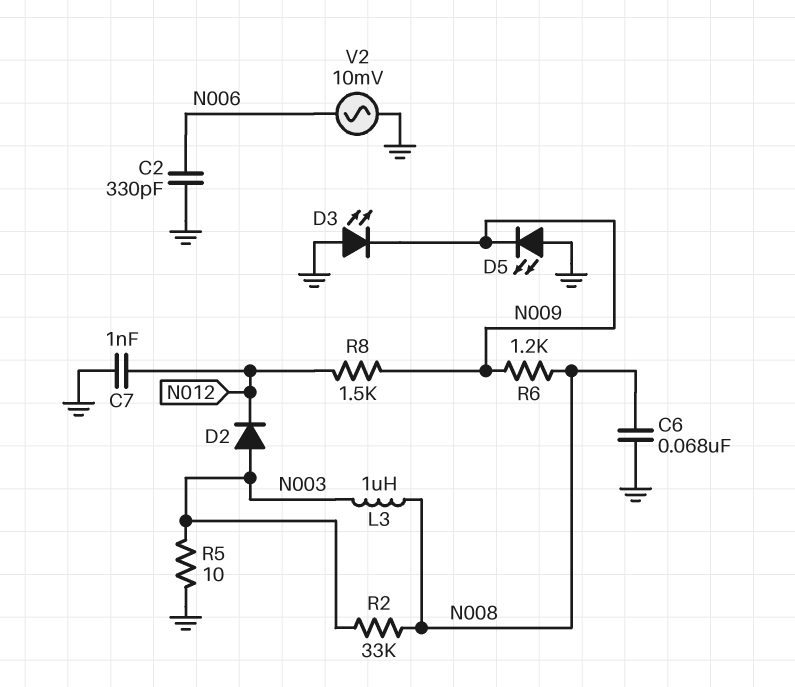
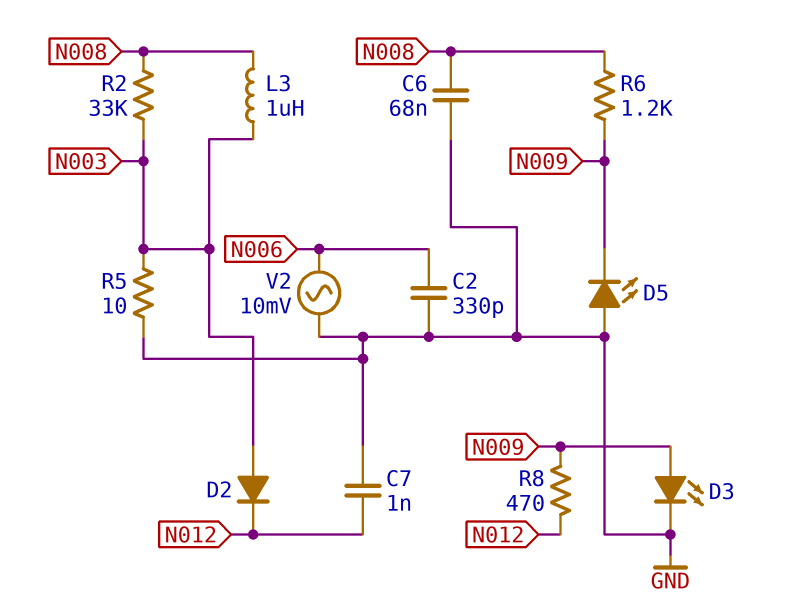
D3: LED (A GND, K N009) -> LED (A N009, K GND)
R8: 1.5k (N009, N012) -> 470 (N009, N012)

